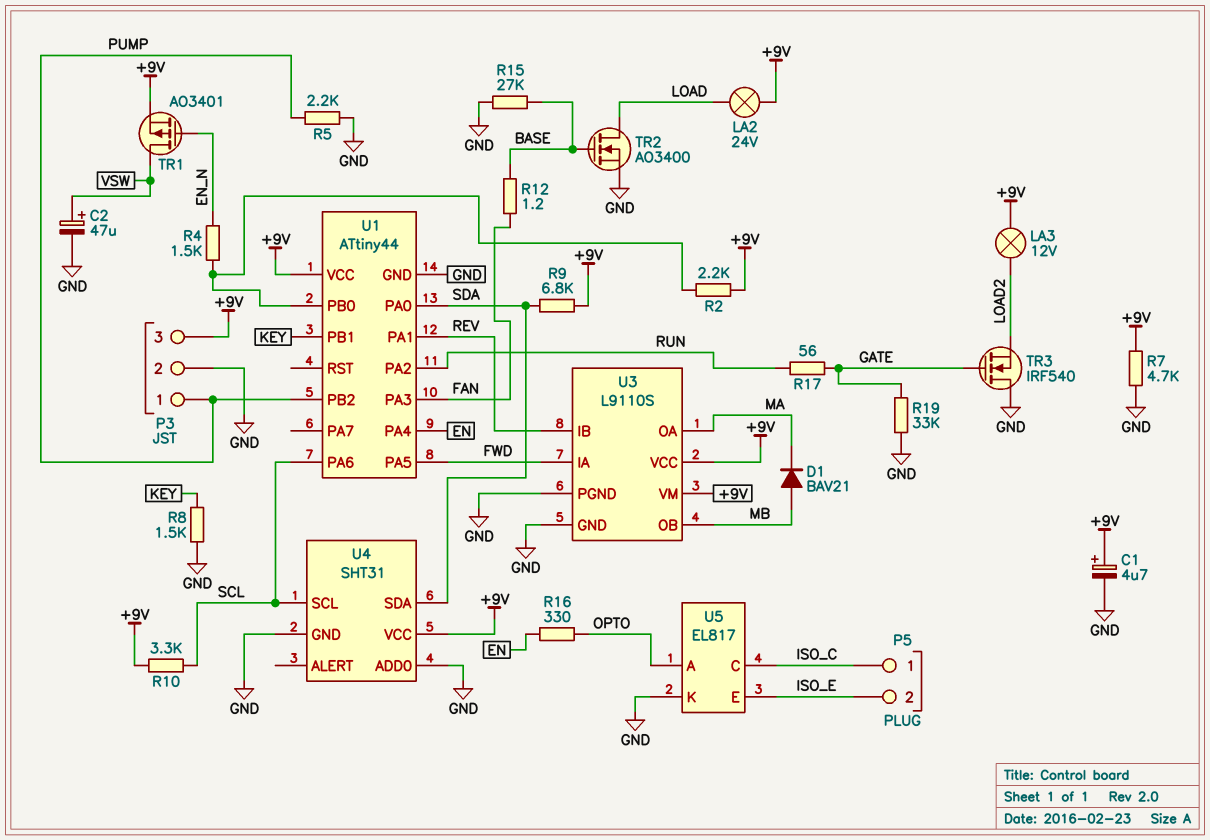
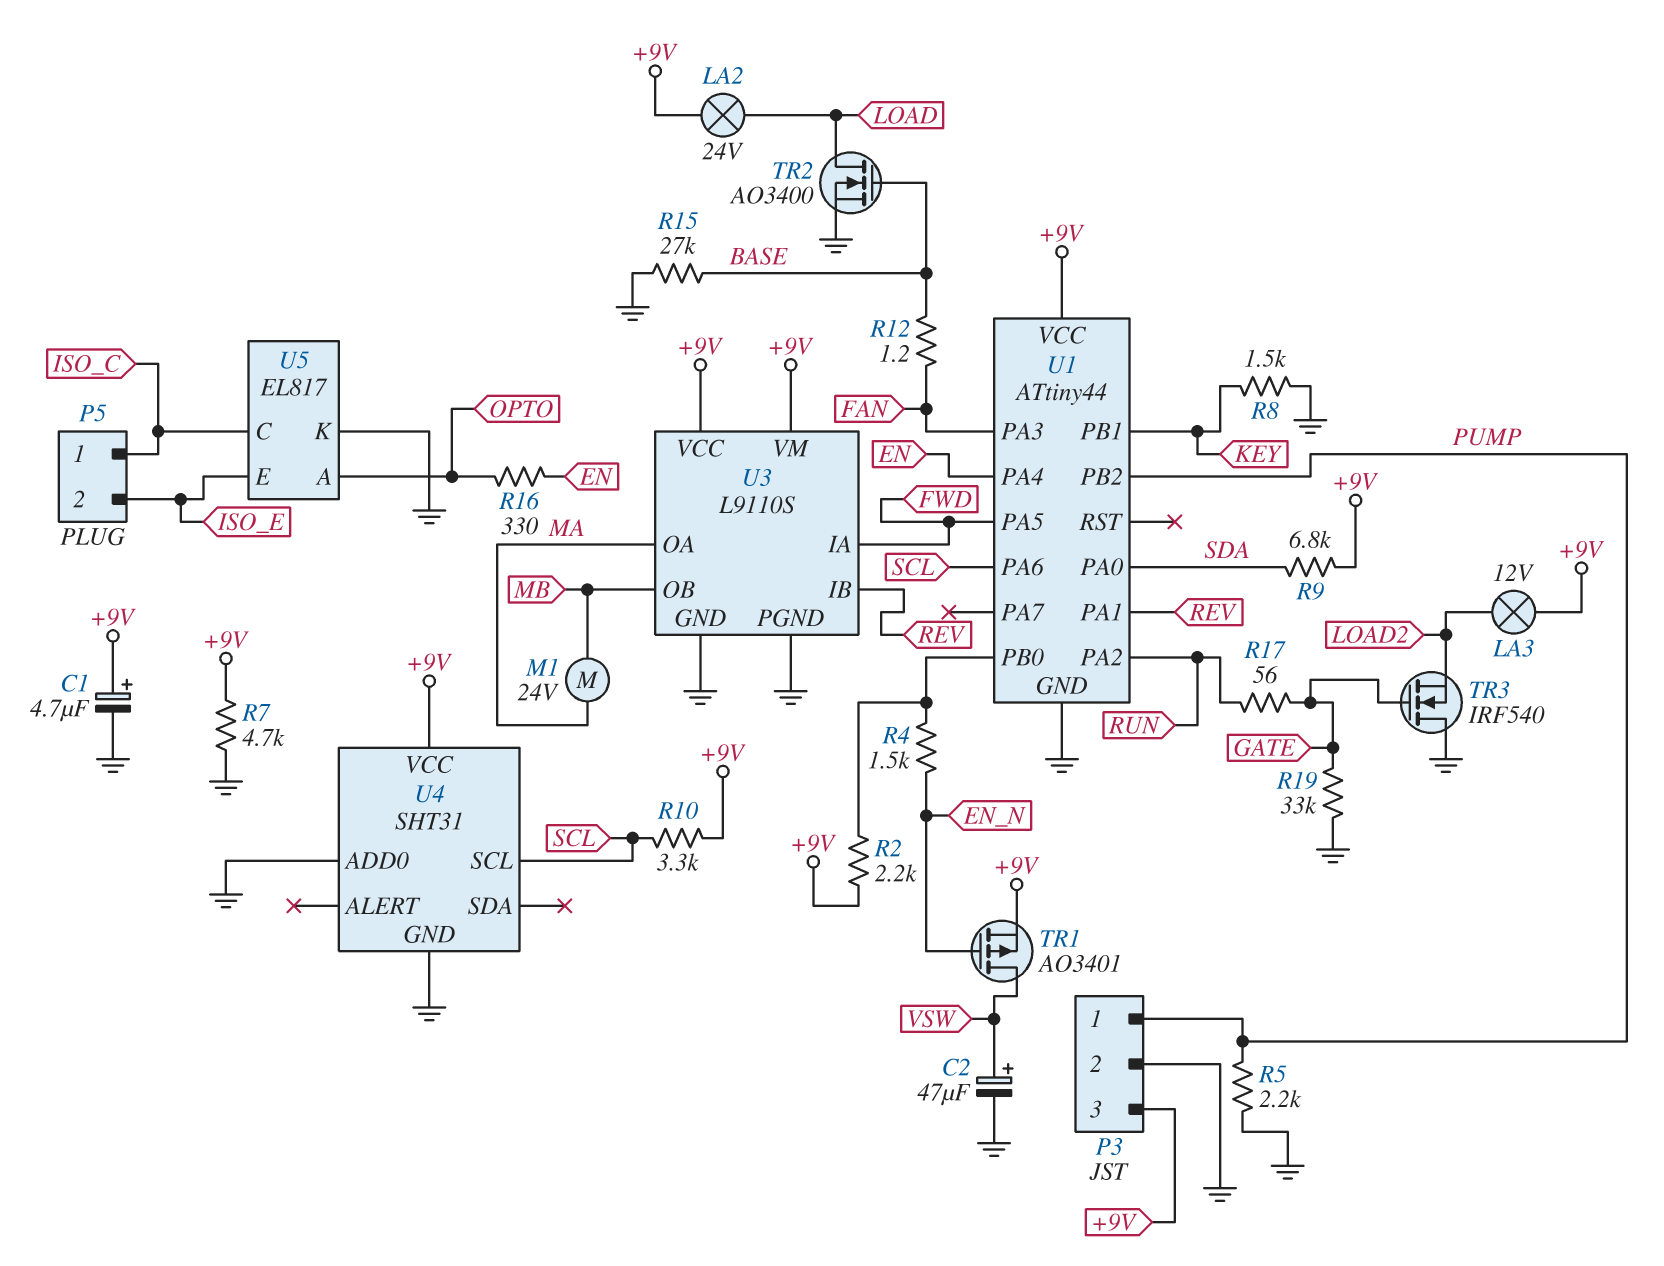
D1: diode BAV21 (A MB, K MA) -> none
M1: none -> motor 24V (MA, MB)
U4 pin SDA: SDA -> none

